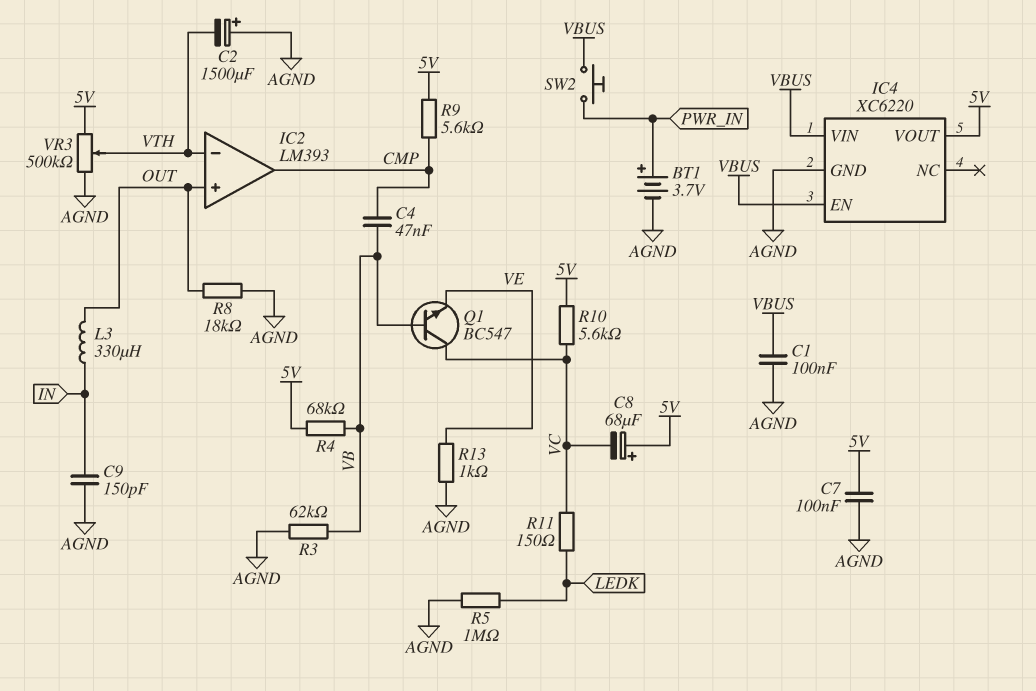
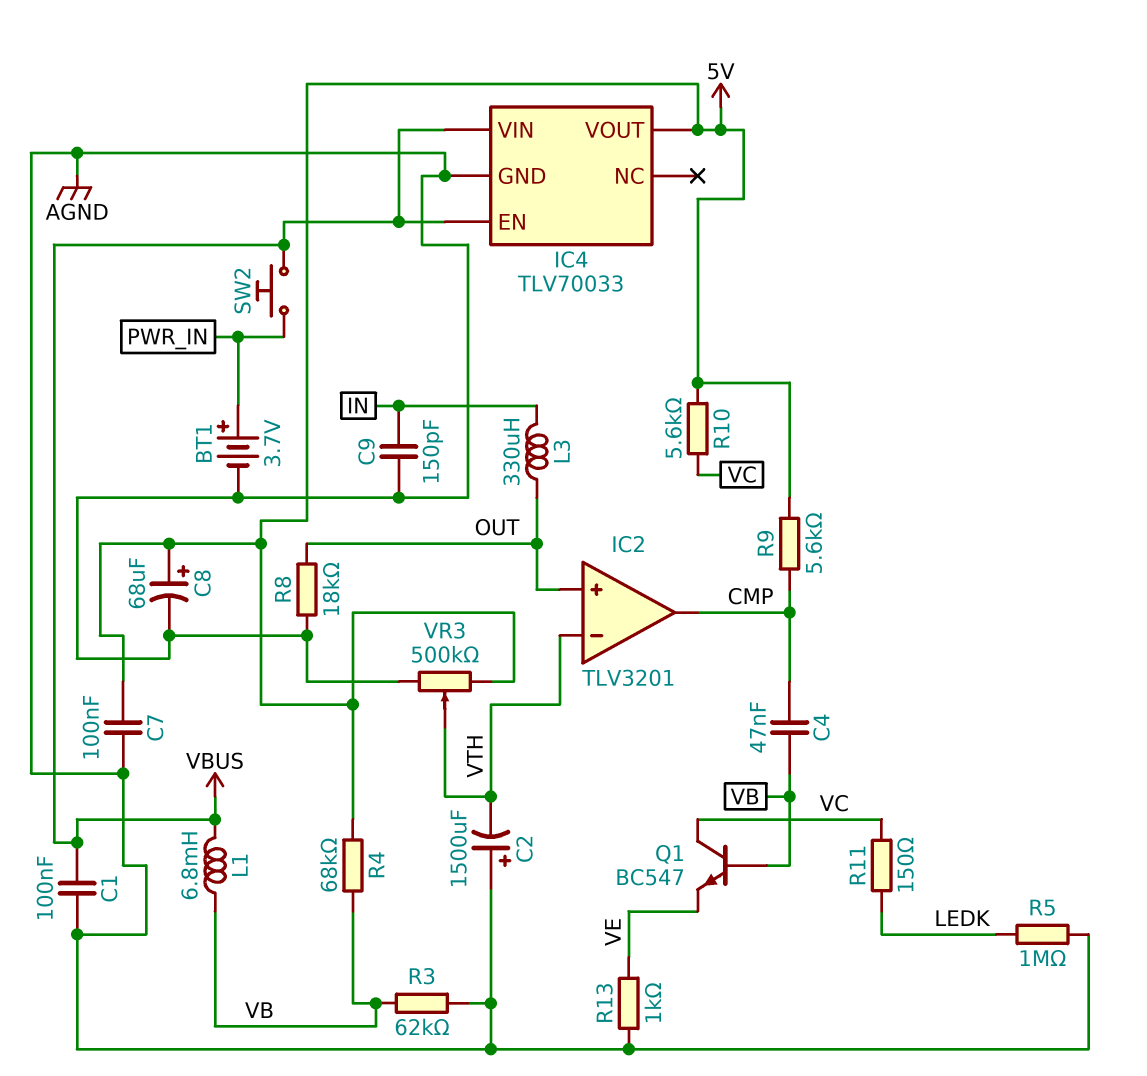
C8: 68uF (plus 5V, minus VC) -> 68uF (plus 5V, minus AGND)
IC2: LM393 -> TLV3201
IC4: XC6220 -> TLV70033
L1: none -> 6.8mH (VB, VBUS)

